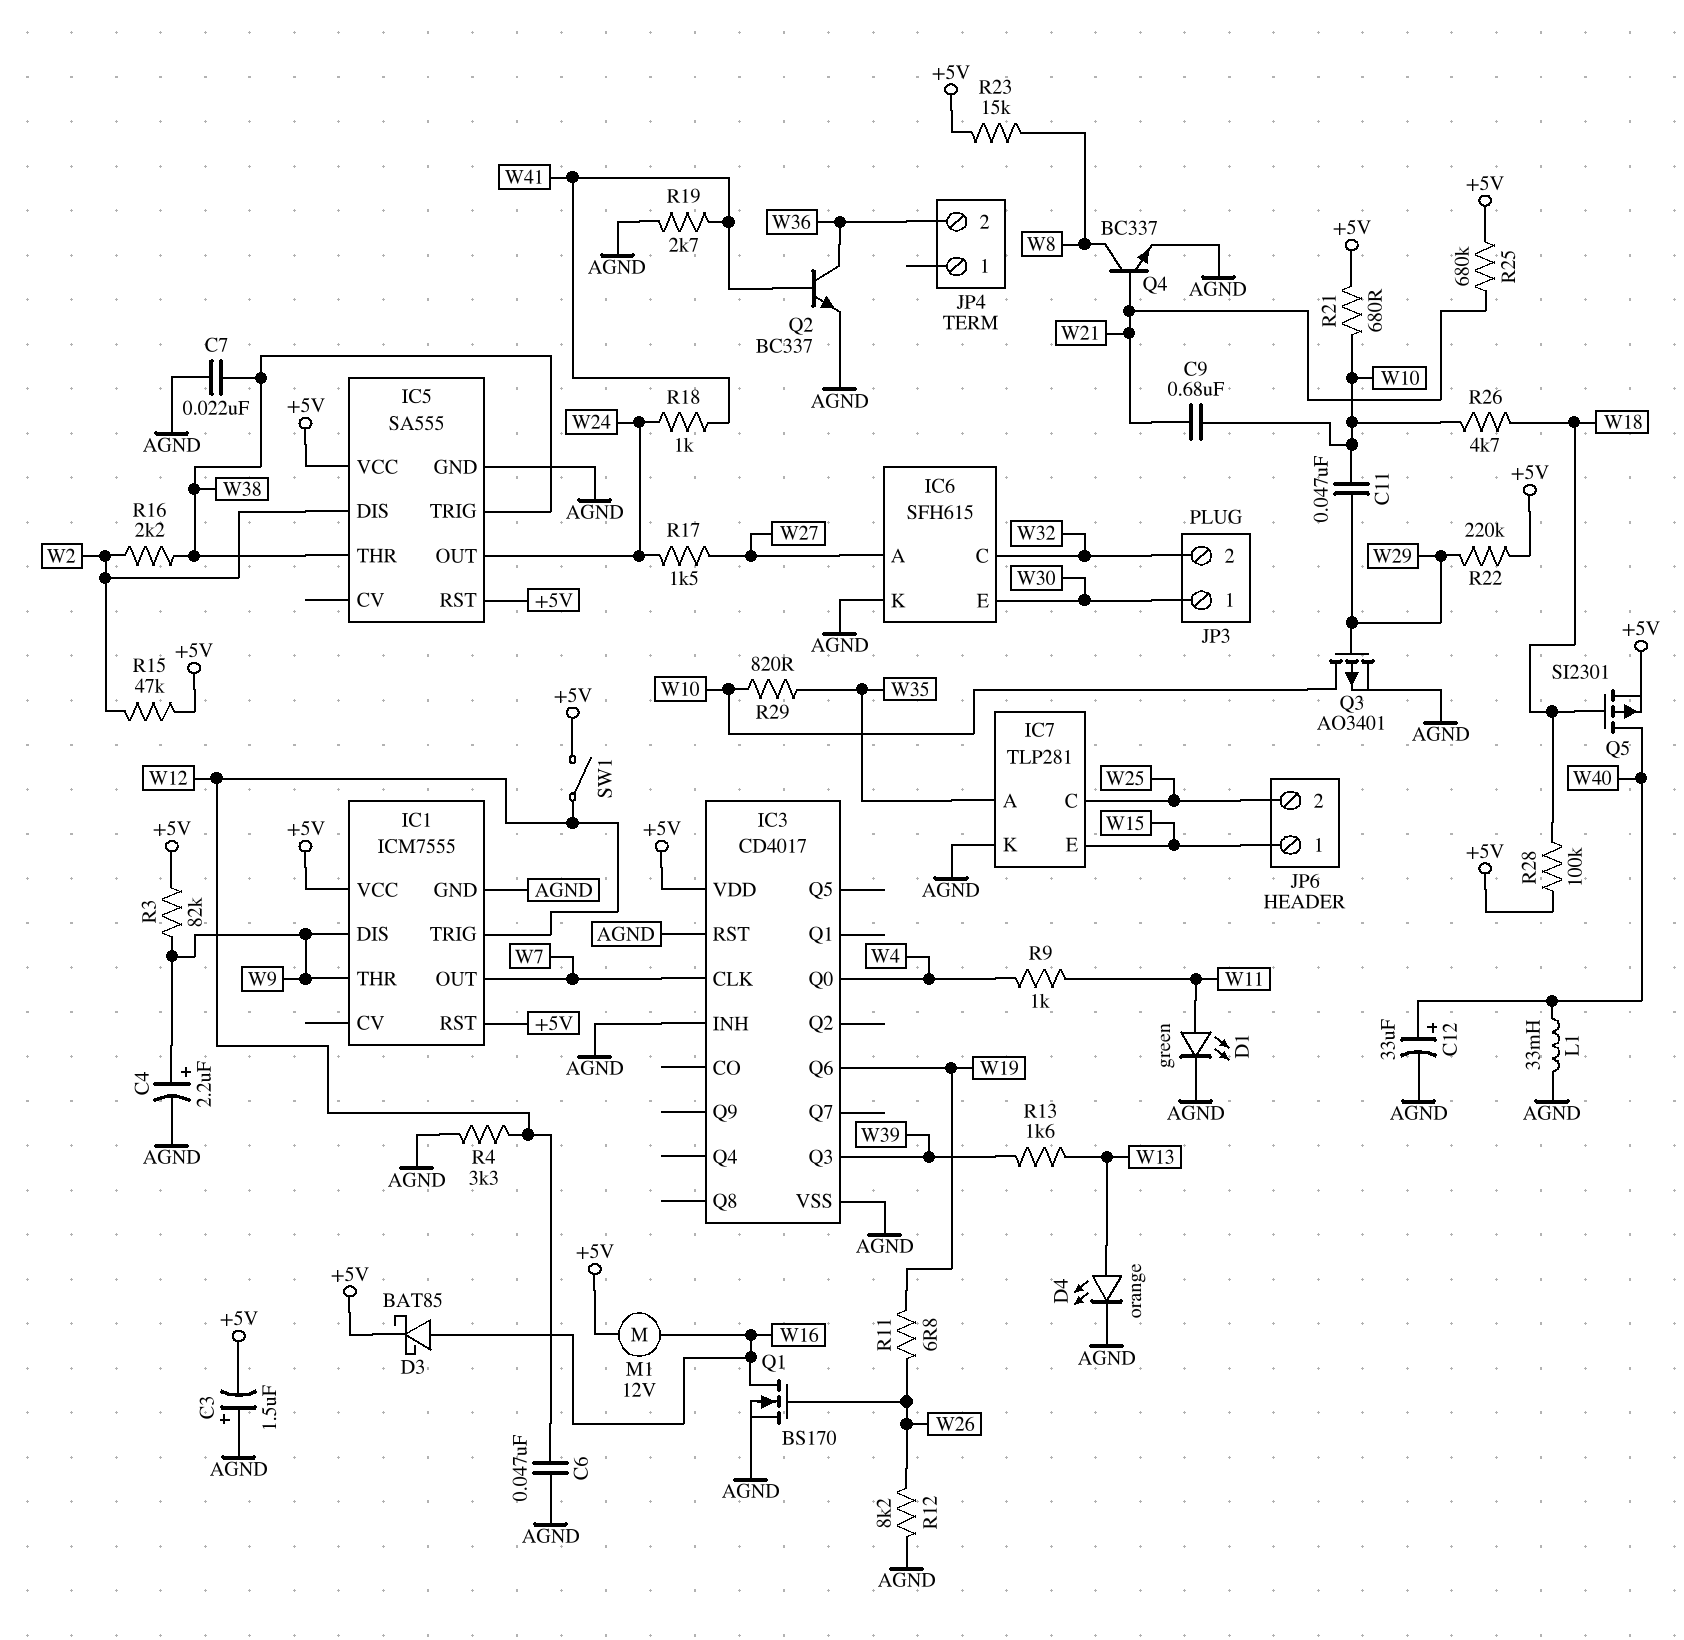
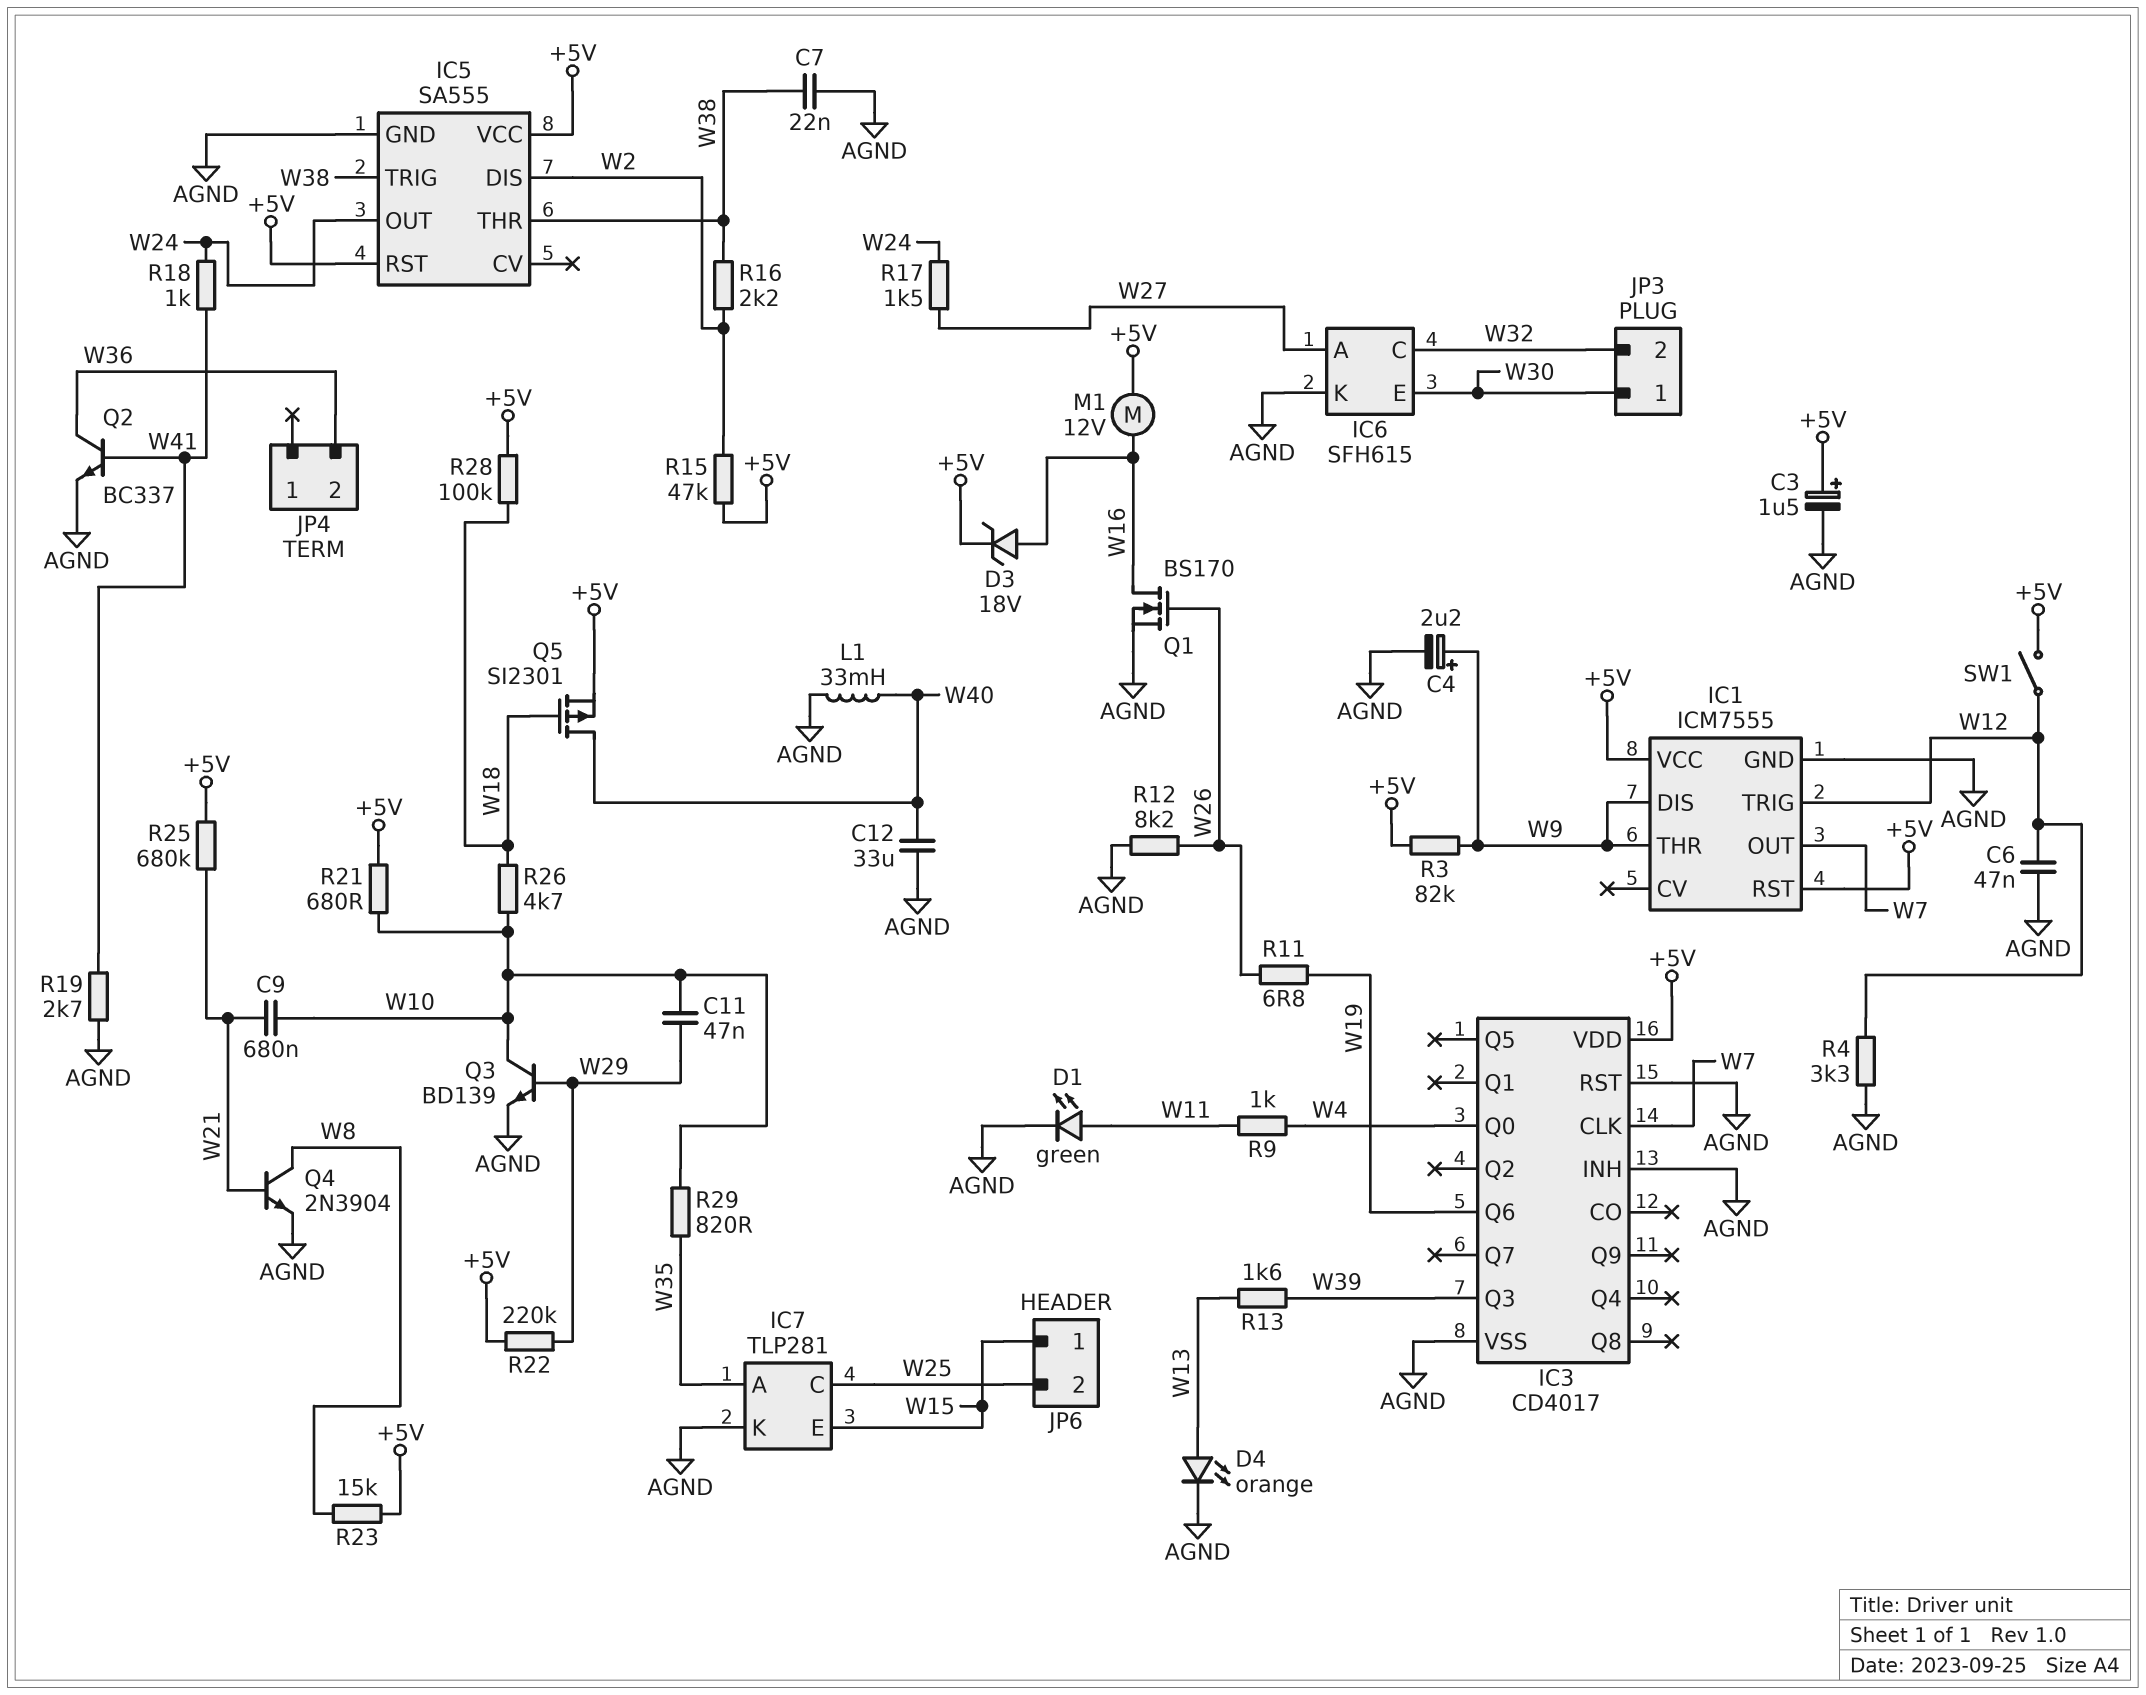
C3: 1.5uF (plus AGND, minus +5V) -> 1.5uF (plus +5V, minus AGND)
C12: 33uF (plus W40, minus AGND) -> 33uF (AGND, W40)
D3: schottky BAT85 (A W16, K +5V) -> zener 18V (A W16, K +5V)
Q3: PMOS AO3401 (G W29, D W10, S AGND) -> NPN BD139 (B W29, C W10, E AGND)
Q4: NPN BC337 (B W21, C W8, E AGND) -> NPN 2N3904 (B W21, C W8, E AGND)

